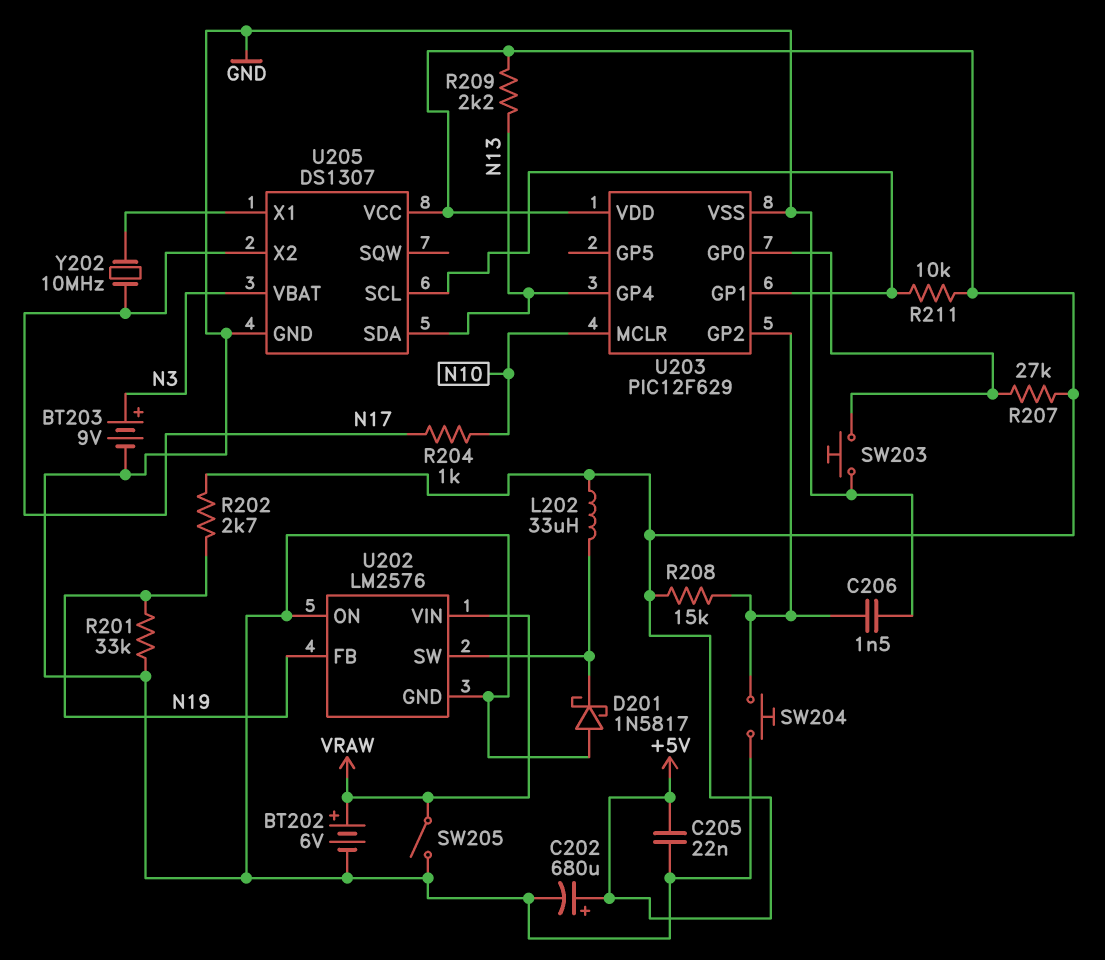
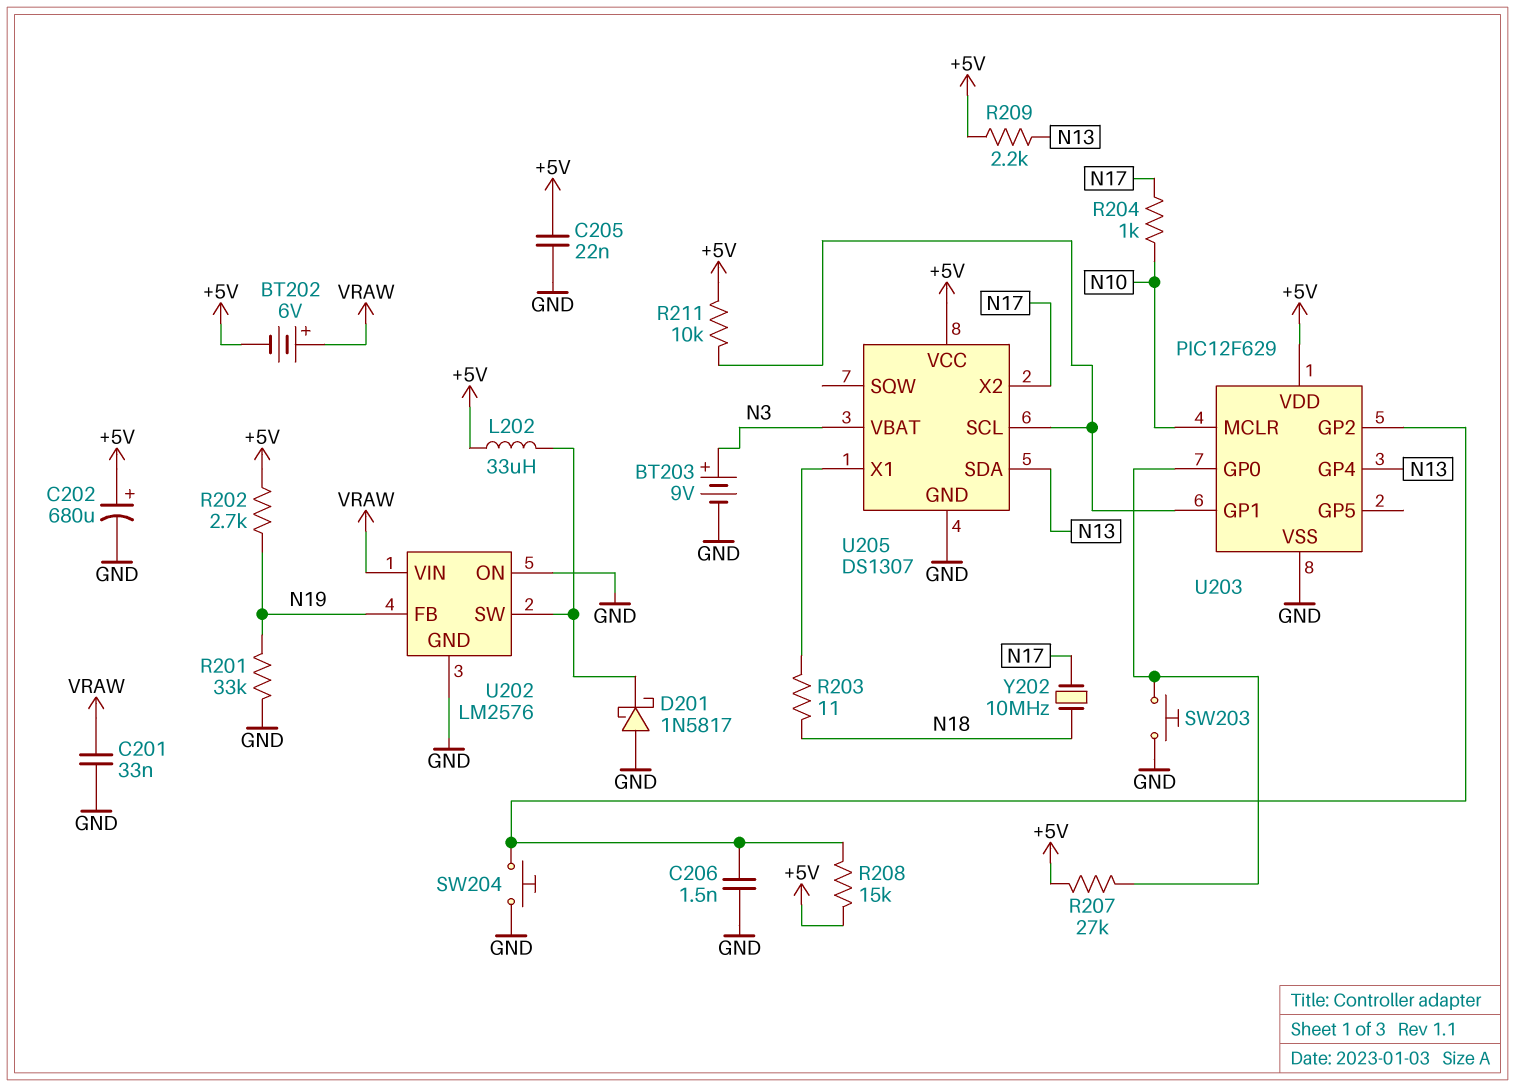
BT202: 6V (plus VRAW, minus GND) -> 6V (plus VRAW, minus +5V)
C201: none -> 33nF (GND, VRAW)
R203: none -> 11 (N18, U205/X1)
SW205: switch (GND, VRAW) -> none
Y202: 10MHz (N17, U205/X1) -> 10MHz (N17, N18)

